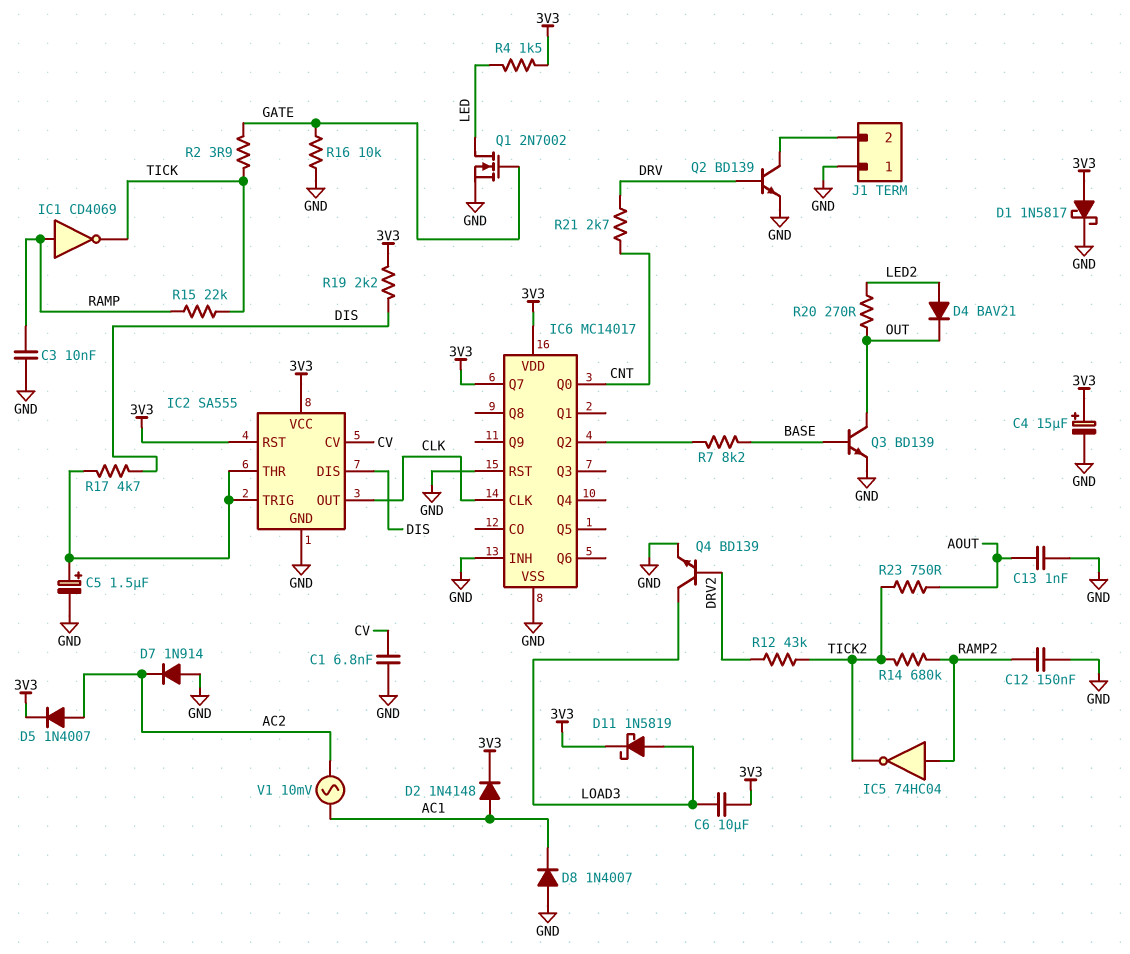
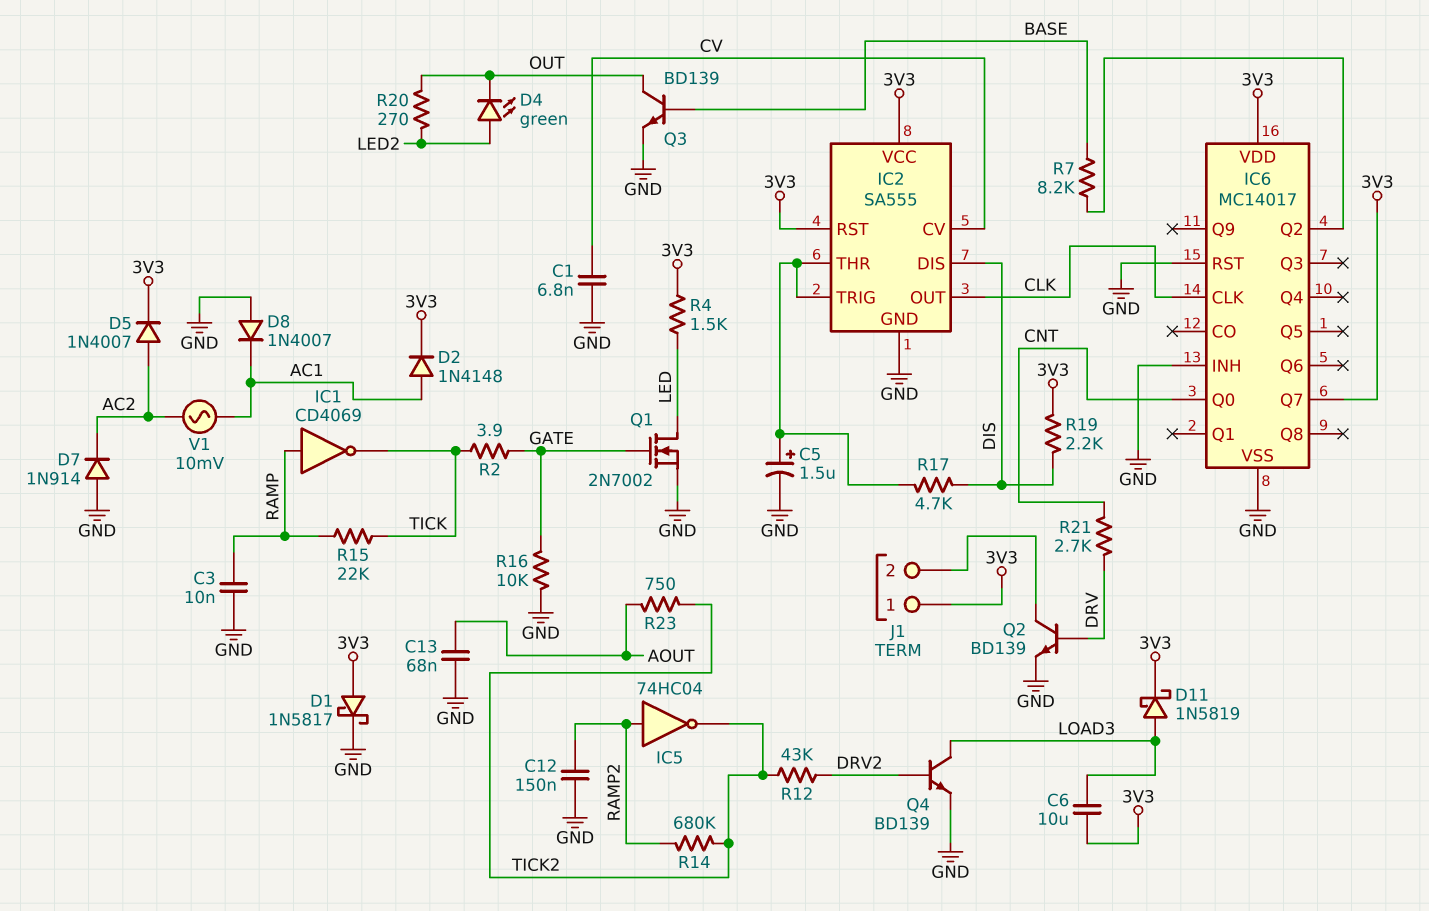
C4: 15uF (plus 3V3, minus GND) -> none
C13: 1nF (AOUT, GND) -> 68nF (AOUT, GND)
D4: diode BAV21 (A LED2, K OUT) -> LED green (A LED2, K OUT)
J1 pin 1: GND -> 3V3

